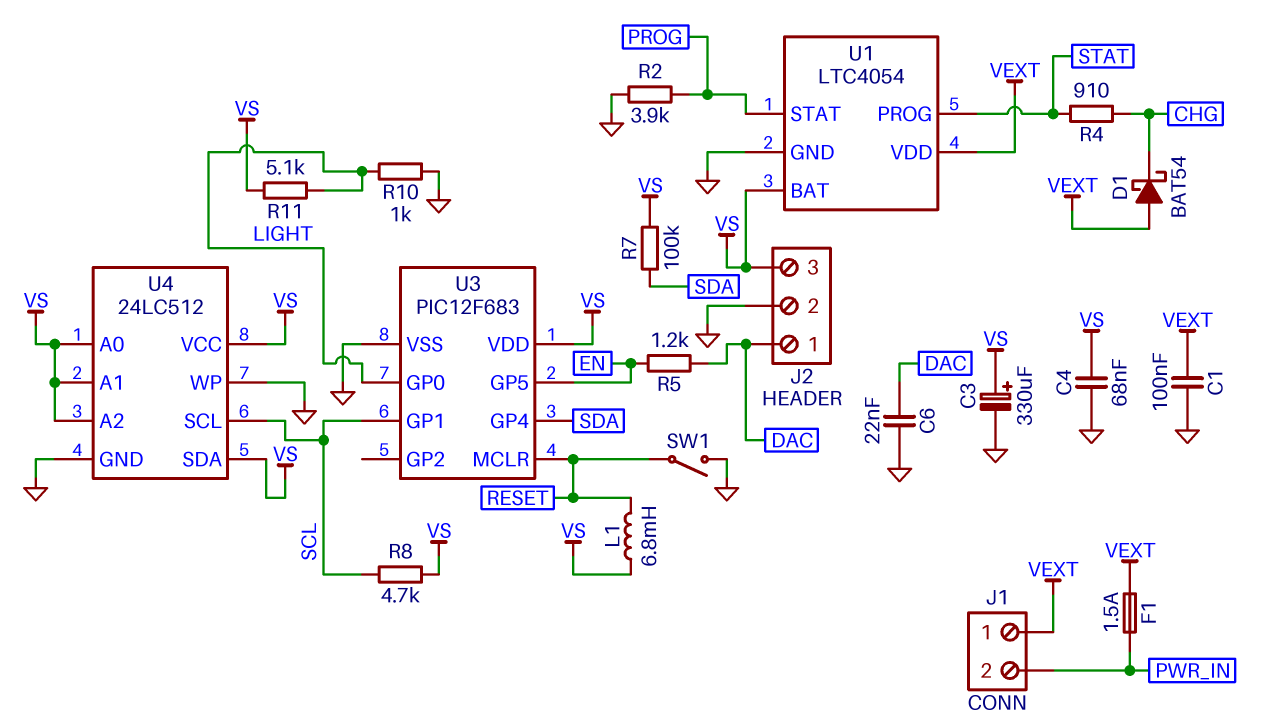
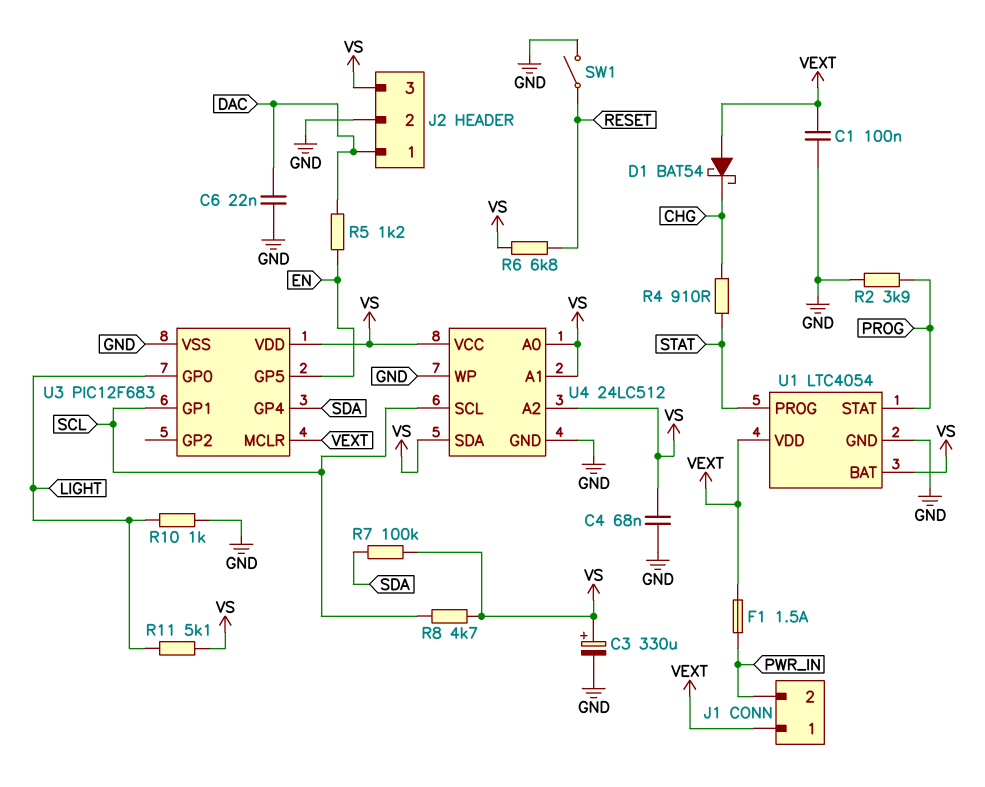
L1: 6.8mH (RESET, VS) -> none
R6: none -> 6.8k (RESET, VS)
U3 pin MCLR: RESET -> VEXT

